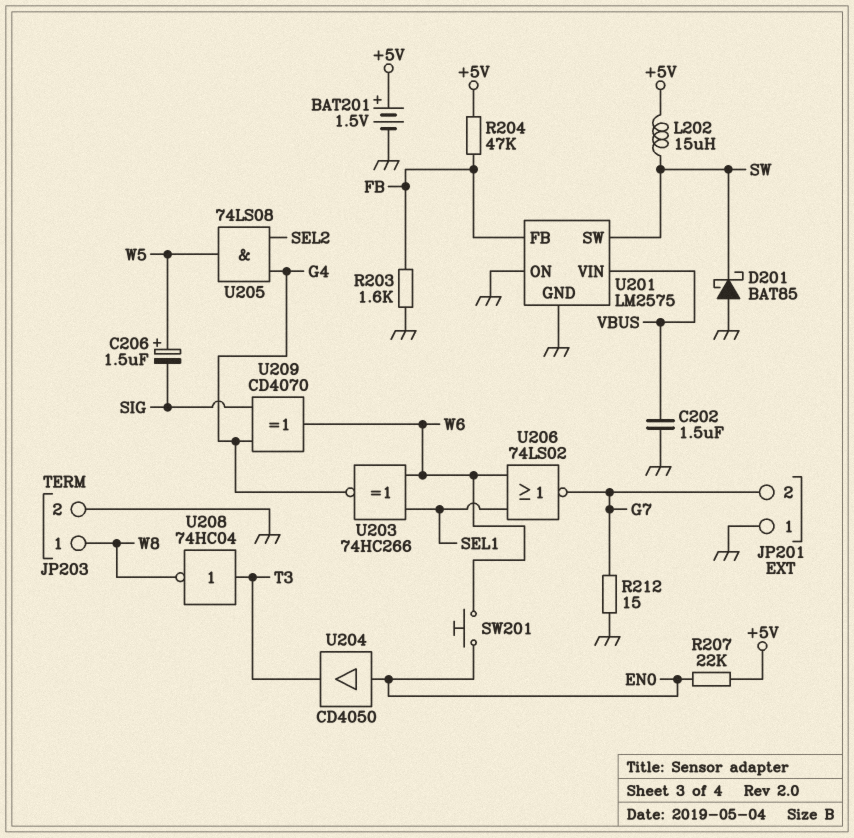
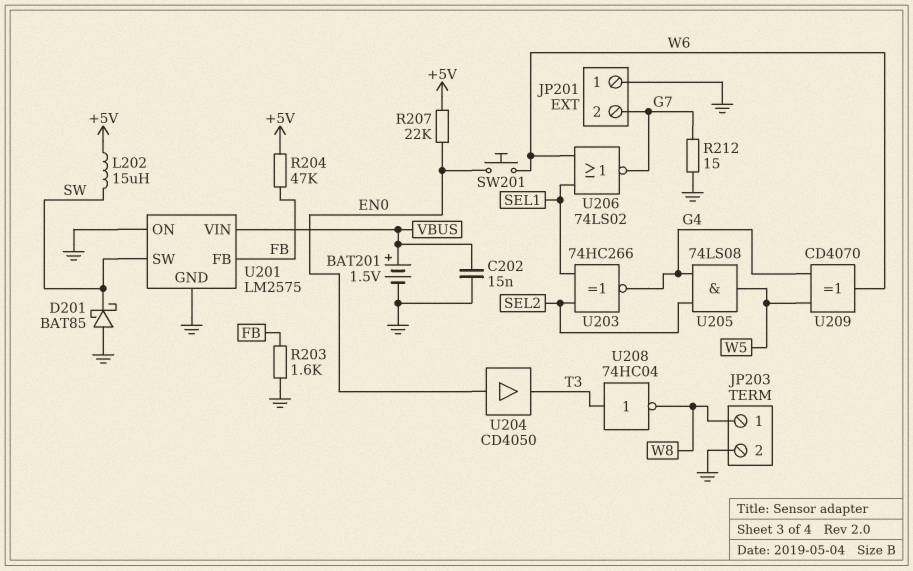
BAT201: 1.5V (plus +5V, minus GND) -> 1.5V (plus VBUS, minus GND)
C202: 1.5uF (GND, VBUS) -> 15nF (GND, VBUS)
C206: 1.5uF (plus W5, minus SIG) -> none
U203: XNOR 74HC266 (in SEL1, in W6, out G4) -> XNOR 74HC266 (in SEL1, in SEL2, out G4)
U209: XOR CD4070 (in G4, in SIG, out W6) -> XOR CD4070 (in G4, in W5, out W6)

